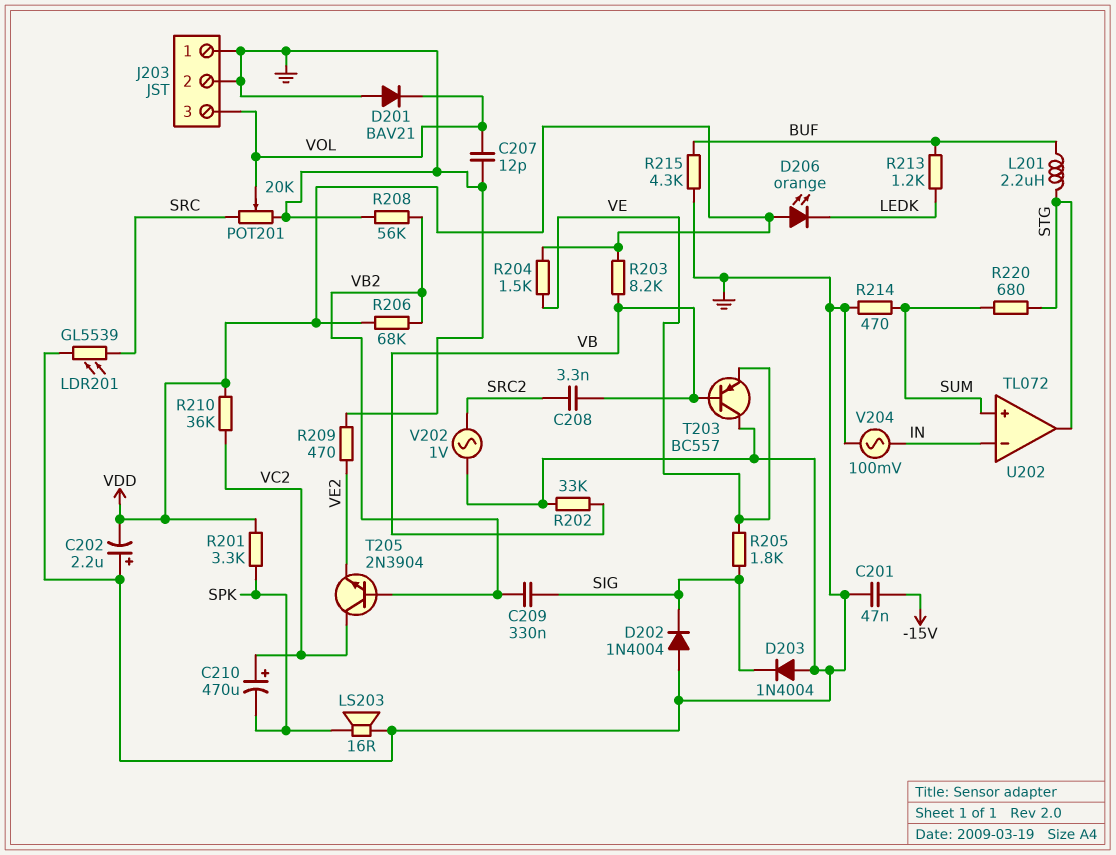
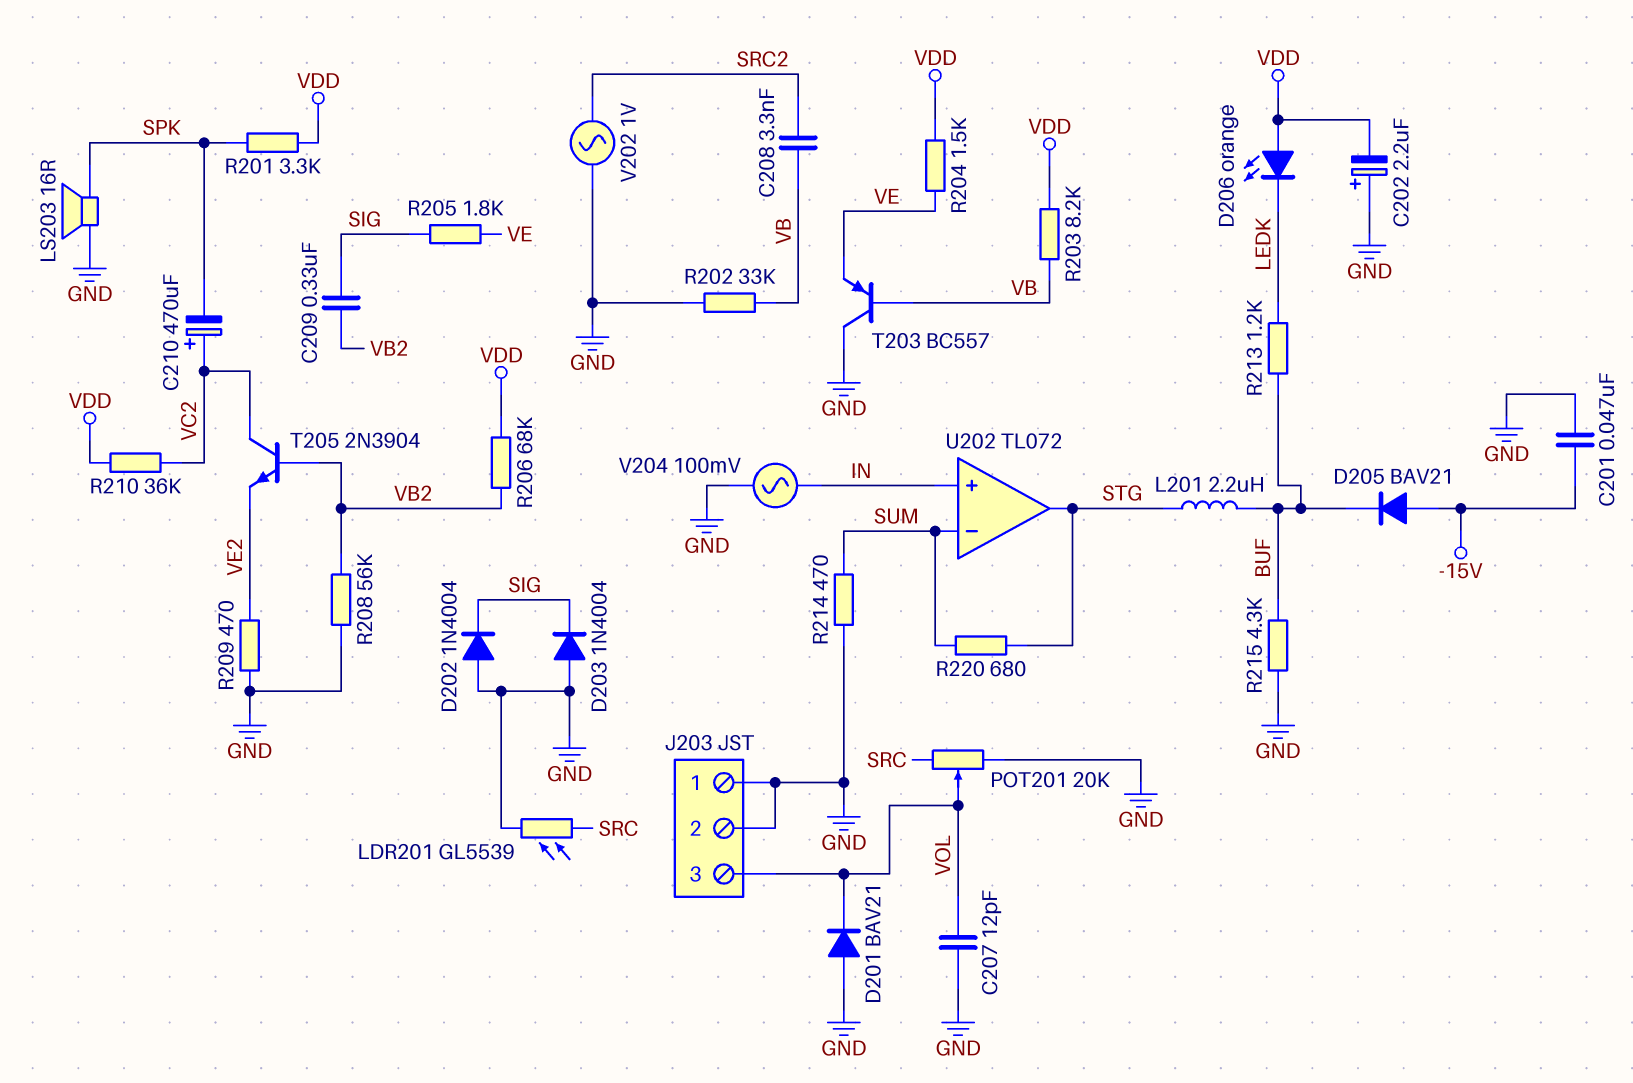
D205: none -> diode BAV21 (A -15V, K BUF)
U202 pin in+: SUM -> IN
U202 pin in-: IN -> SUM

